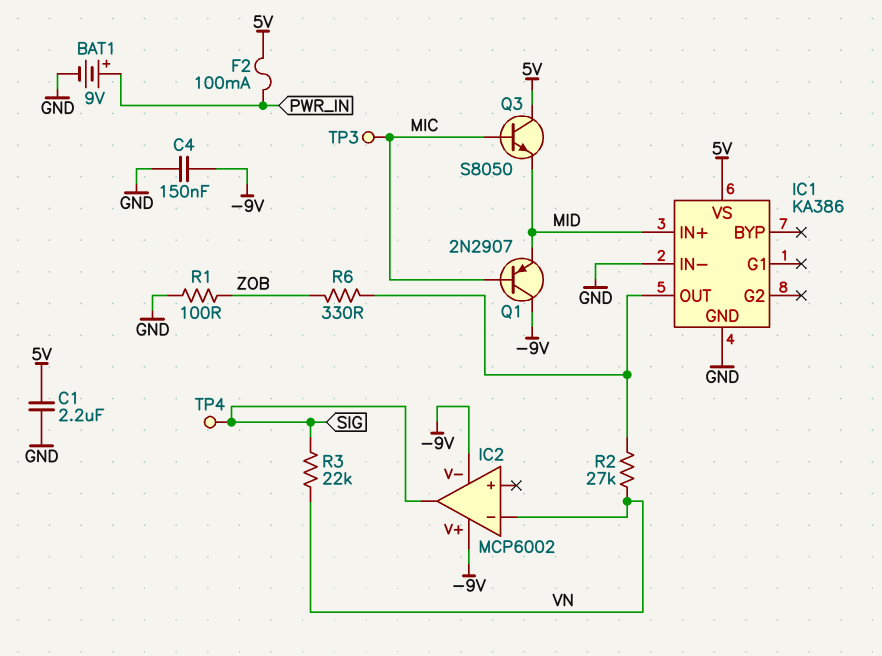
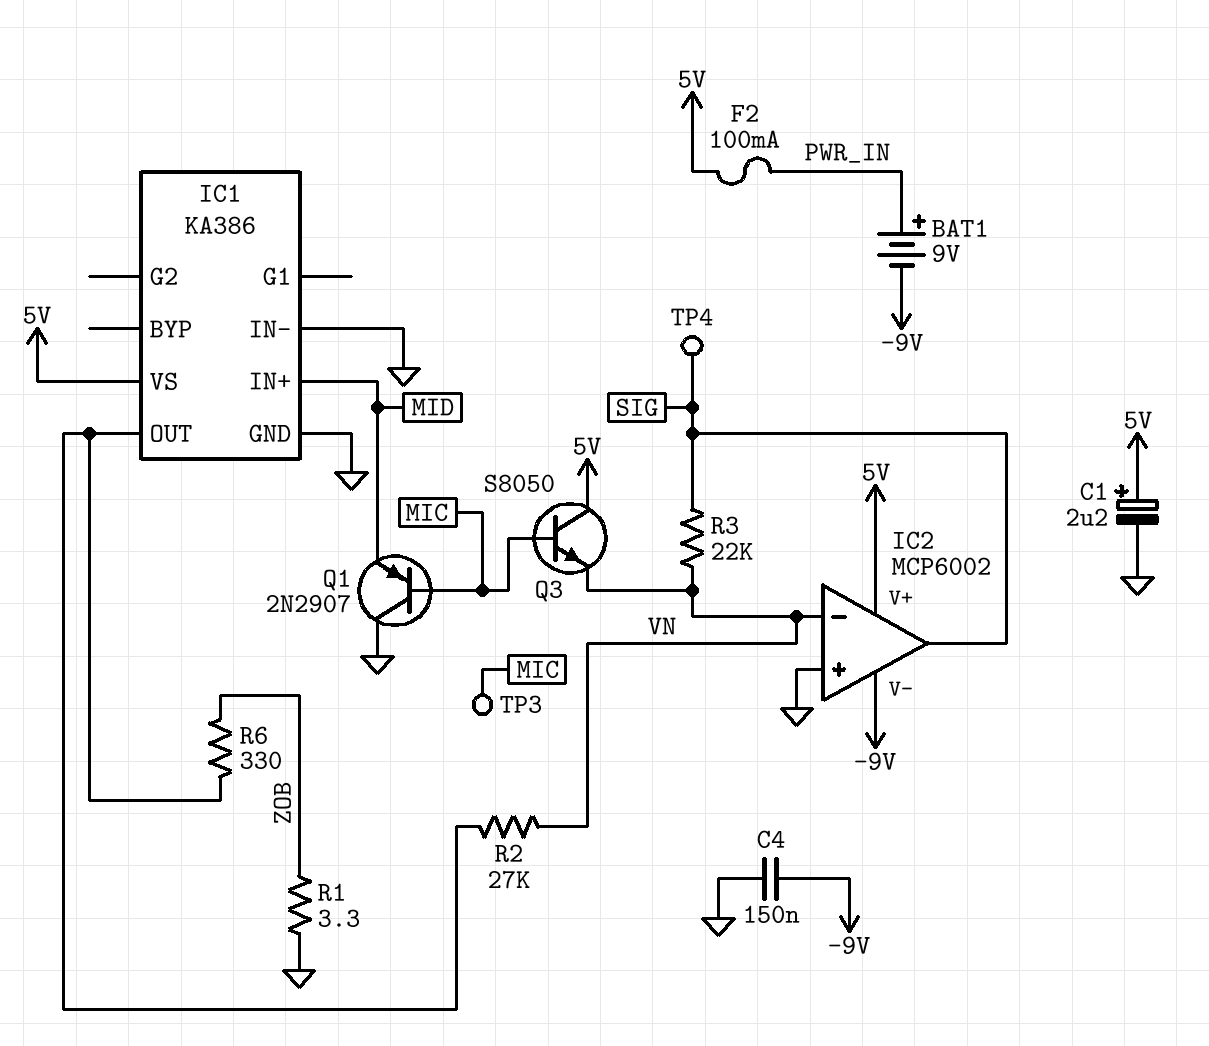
BAT1: 9V (plus PWR_IN, minus GND) -> 9V (plus PWR_IN, minus -9V)
C1: 2.2uF (5V, GND) -> 2.2uF (plus 5V, minus GND)
IC2 pin V+: -9V -> 5V
IC2 pin in+: none -> GND
Q1: PNP 2N2907 (B MIC, C -9V, E MID) -> PNP 2N2907 (B MIC, C GND, E MID)
Q3: NPN S8050 (B MIC, C 5V, E MID) -> NPN S8050 (B MIC, C 5V, E VN)
R1: 100 (GND, ZOB) -> 3.3 (GND, ZOB)

